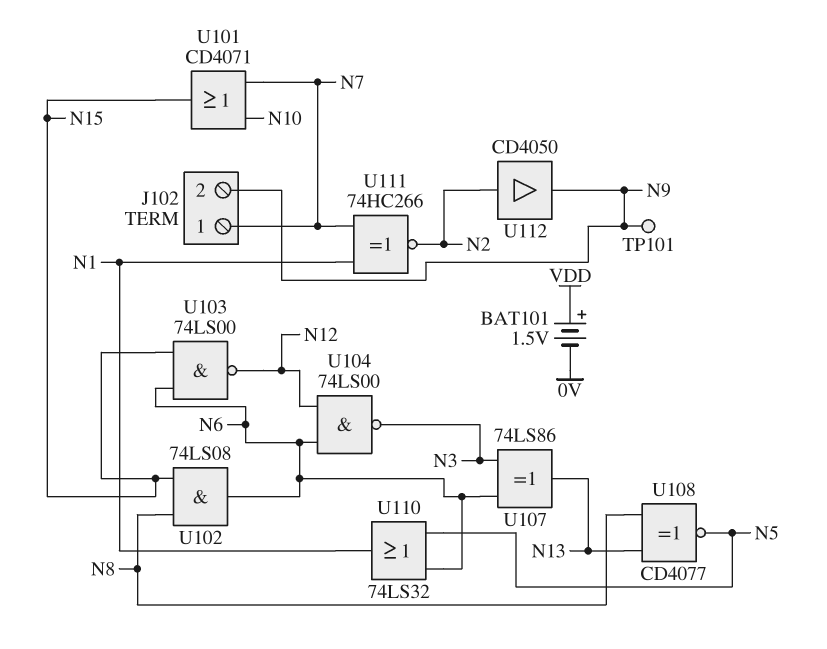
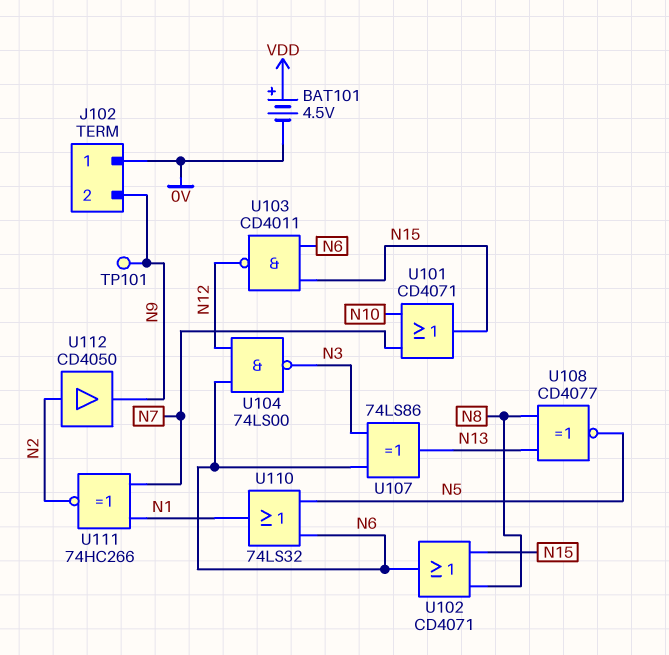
BAT101: 1.5V (plus VDD, minus 0V) -> 4.5V (plus VDD, minus 0V)
J102 pin 1: N7 -> 0V
U102: AND 74LS08 (in N8, in N15, out N6) -> OR CD4071 (in N8, in N15, out N6)
U103: NAND 74LS00 (in N6, in N15, out N12) -> NAND CD4011 (in N6, in N15, out N12)

